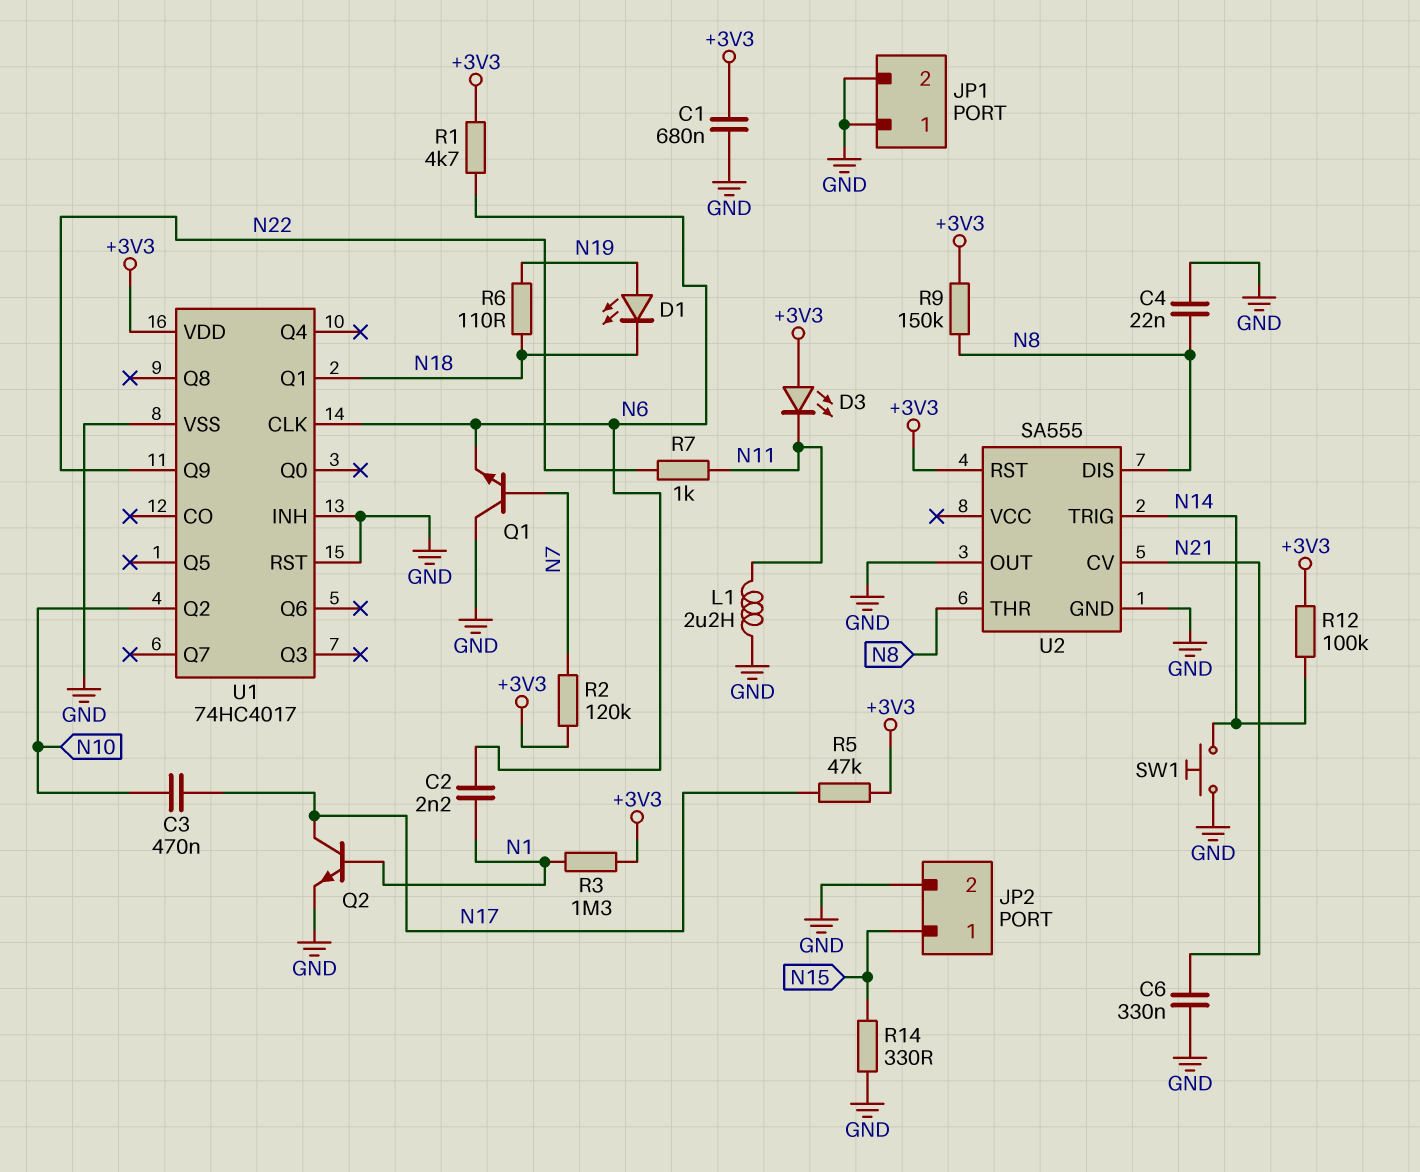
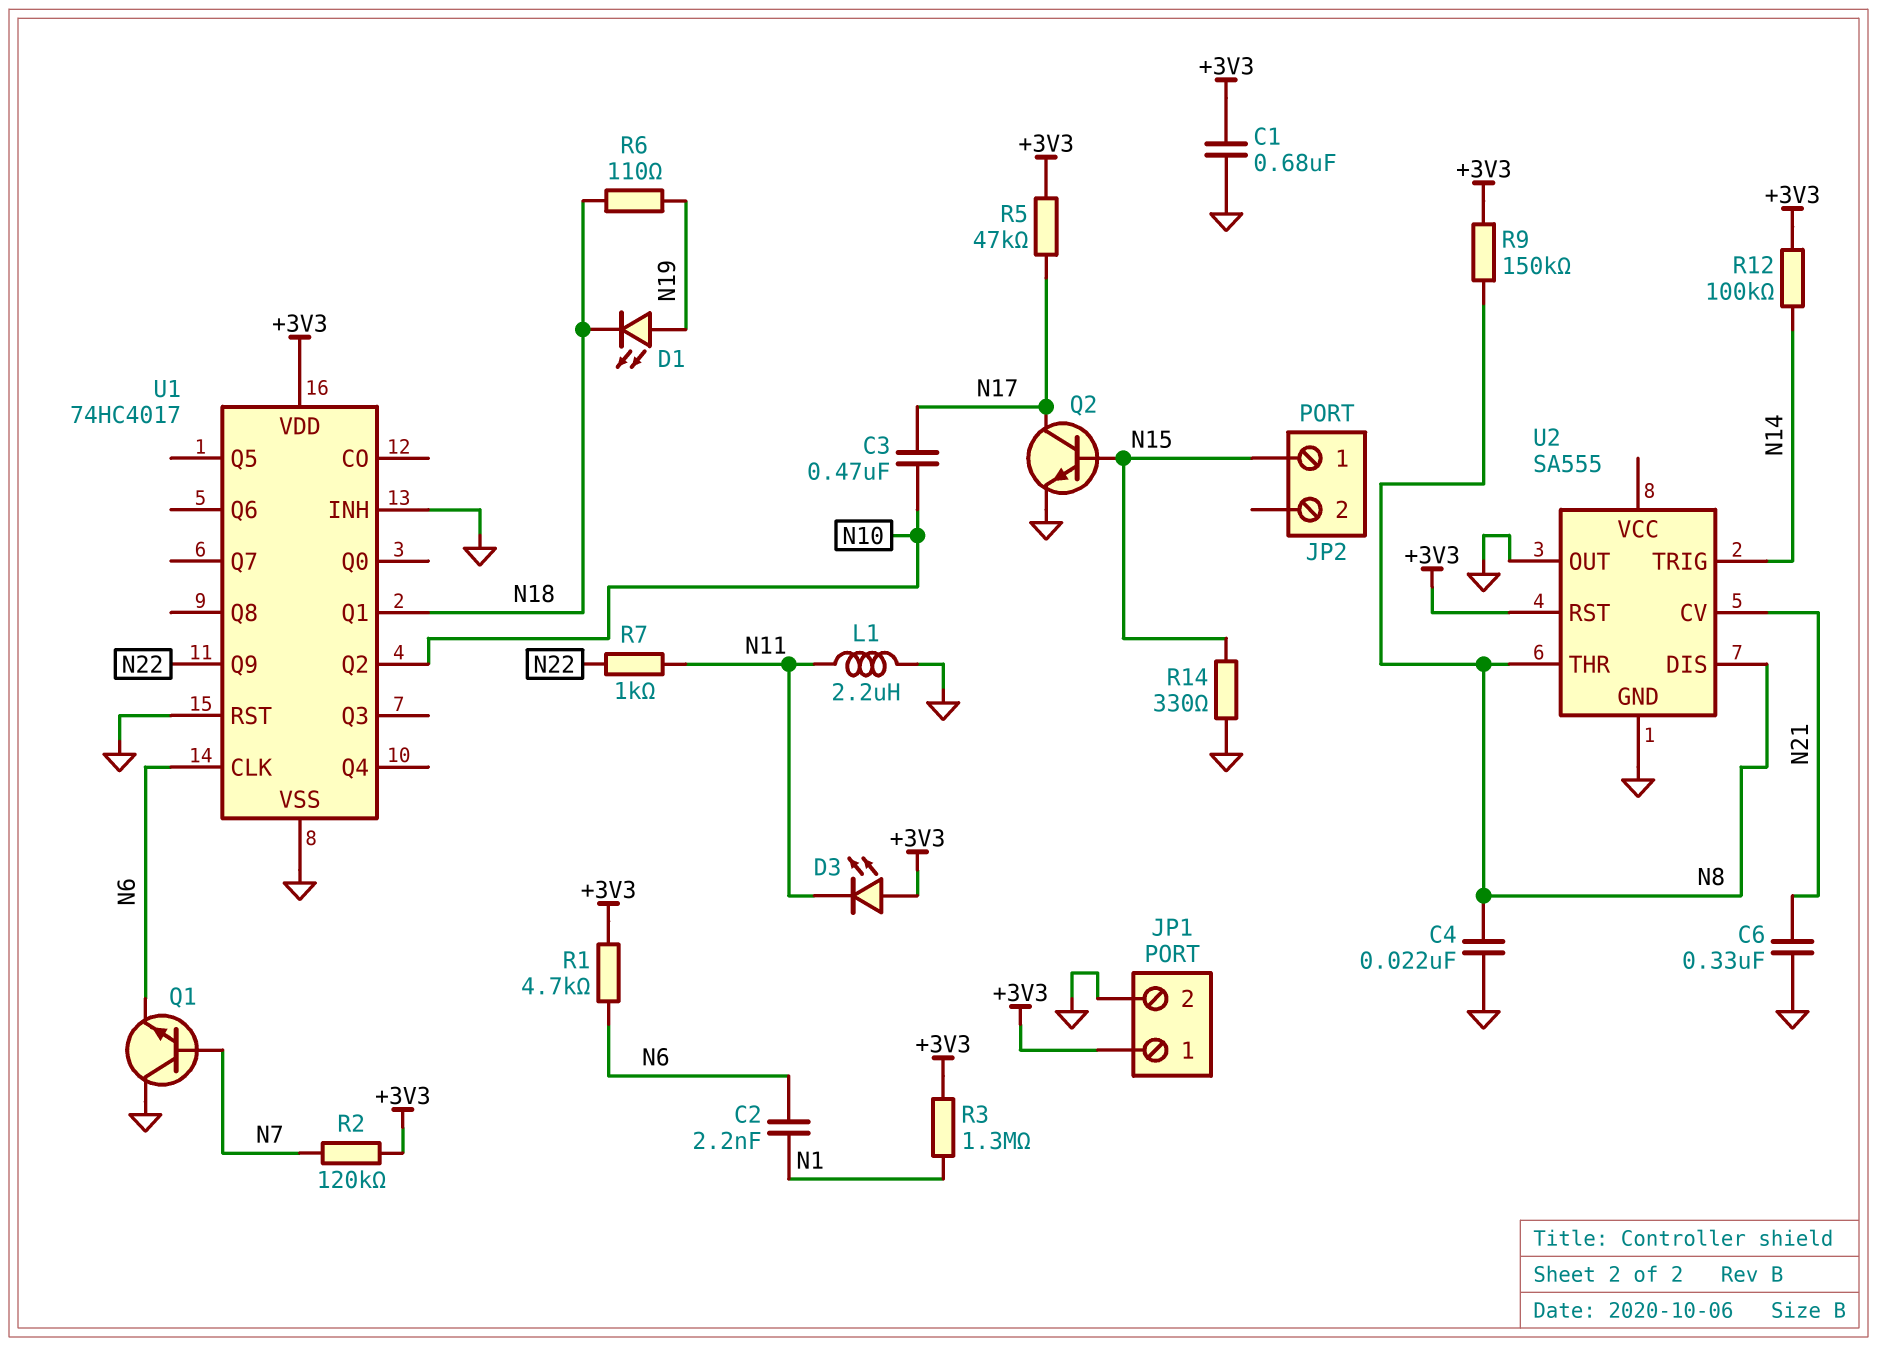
JP1 pin 1: GND -> +3V3
JP2 pin 2: GND -> none
Q2: NPN (B N1, C N17, E GND) -> NPN (B N15, C N17, E GND)
SW1: button (GND, N14) -> none

